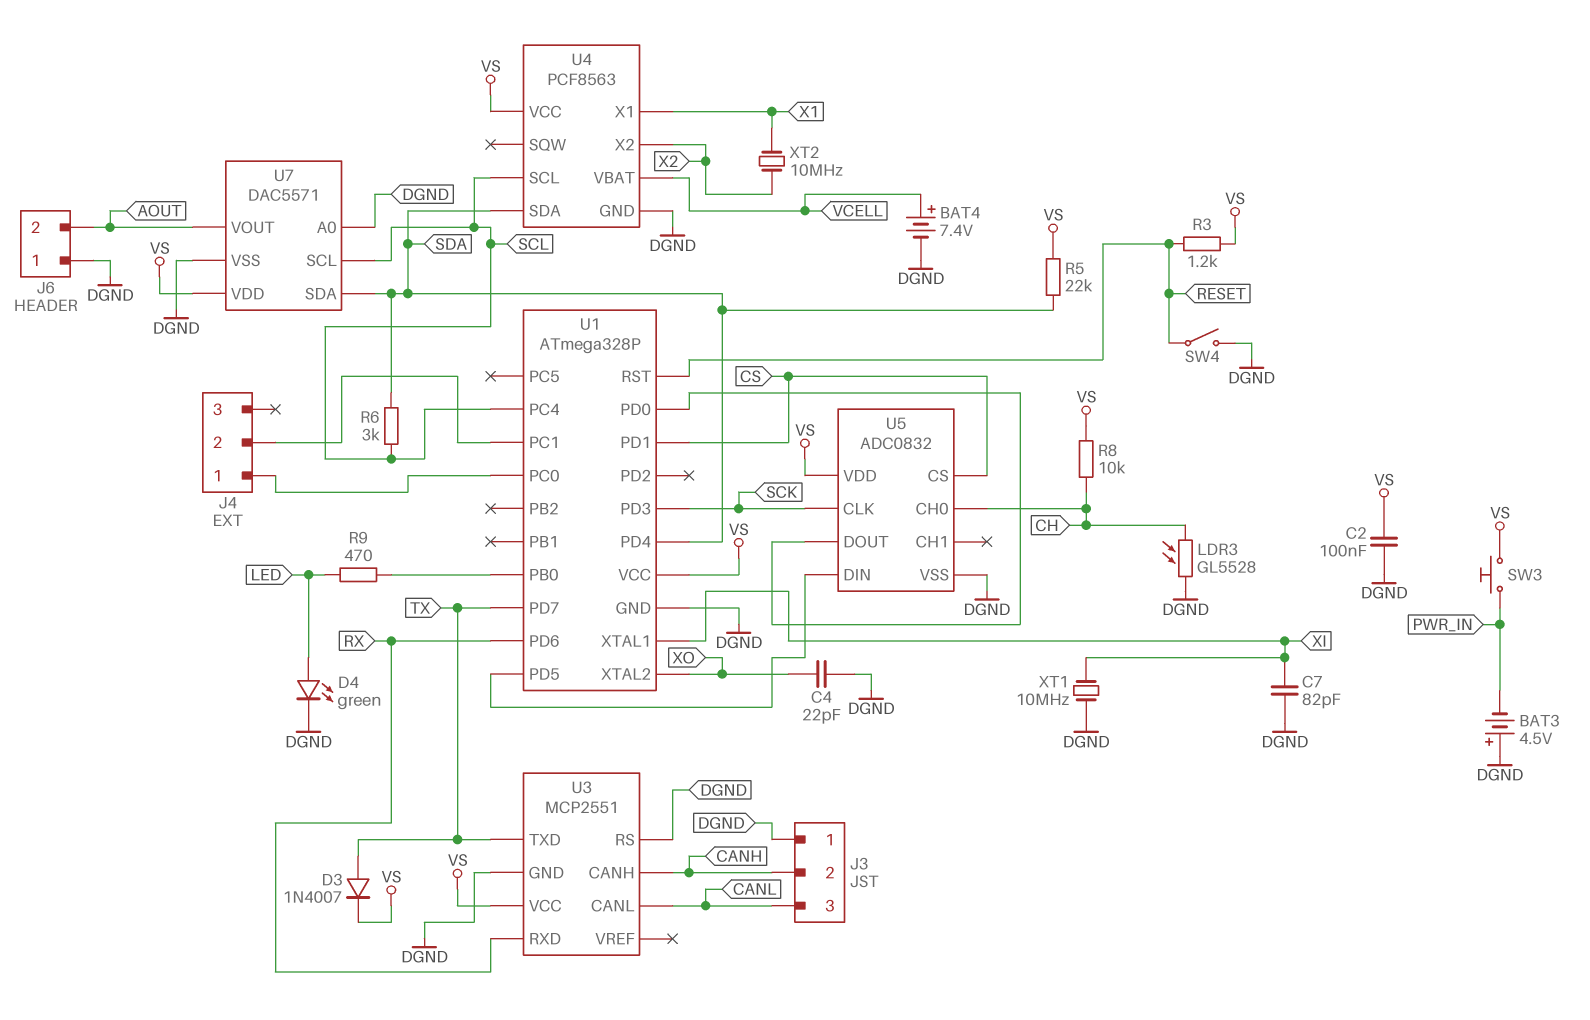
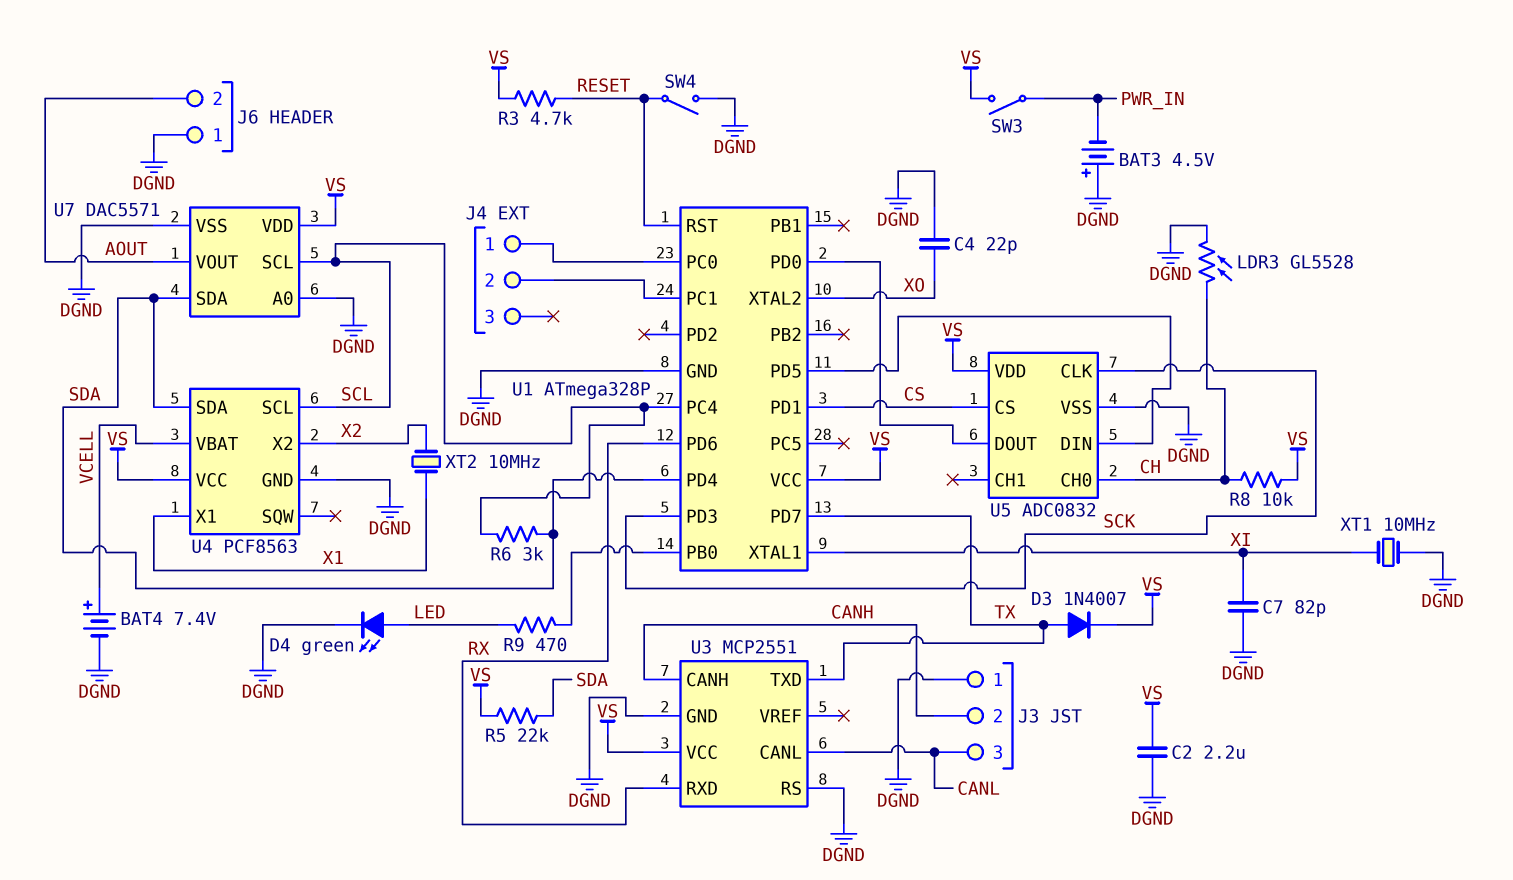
C2: 100nF (DGND, VS) -> 2.2uF (DGND, VS)
R3: 1.2k (RESET, VS) -> 4.7k (RESET, VS)
SW3: button (PWR_IN, VS) -> switch (PWR_IN, VS)

